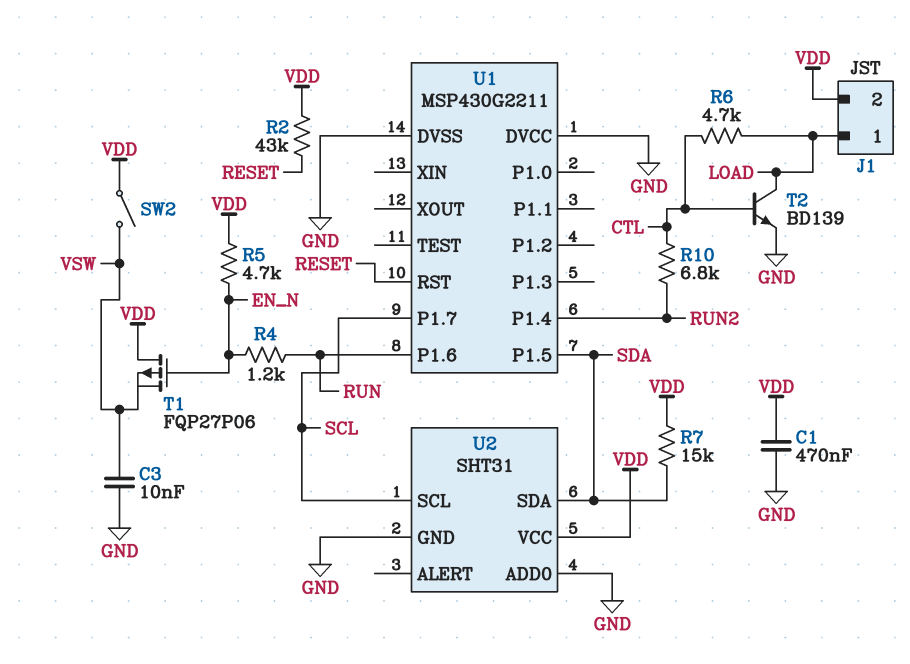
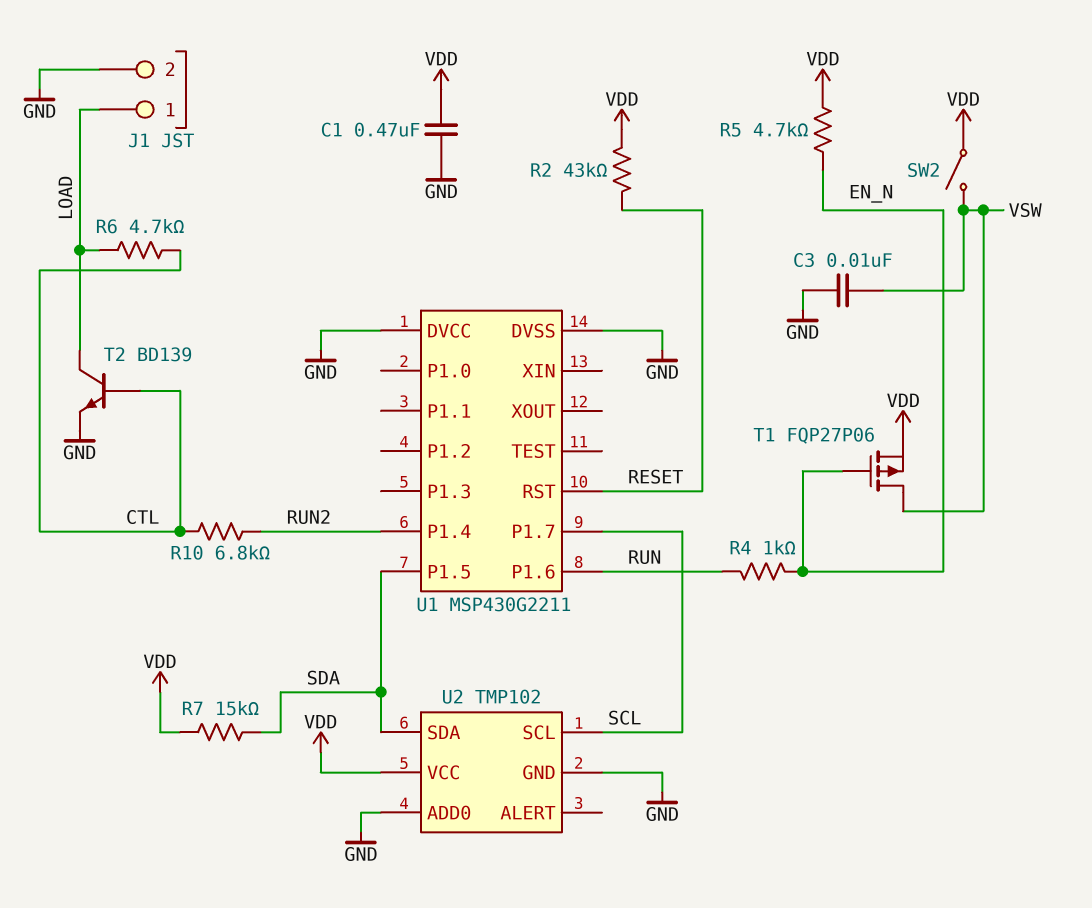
J1 pin 2: VDD -> GND
R4: 1.2k (EN_N, RUN) -> 1k (EN_N, RUN)
T1: PMOS FQP27P06 (G EN_N, D VDD, S VSW) -> PMOS FQP27P06 (G EN_N, D VSW, S VDD)
U2: SHT31 -> TMP102

